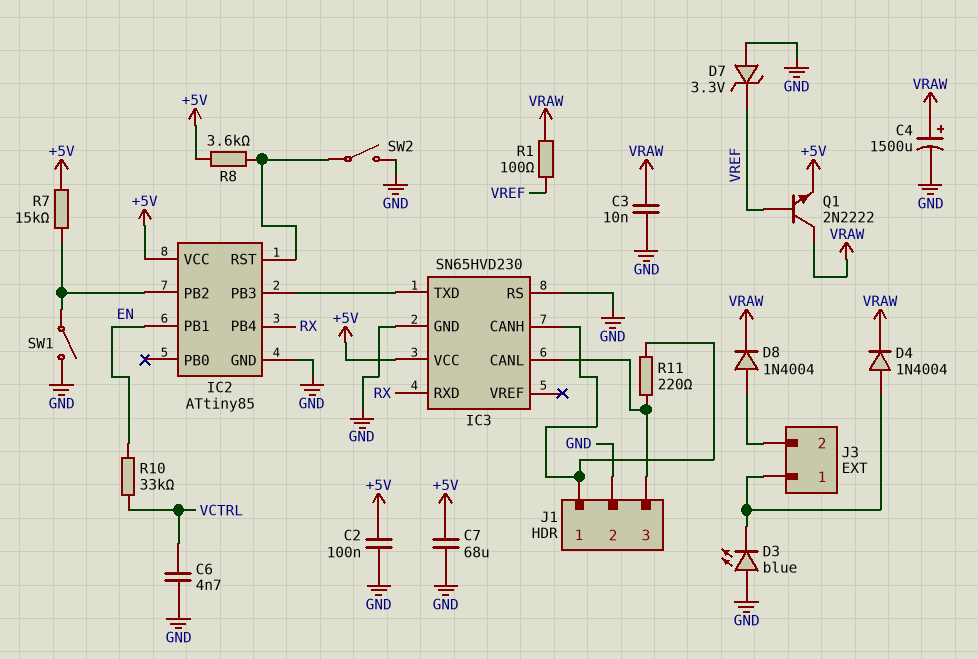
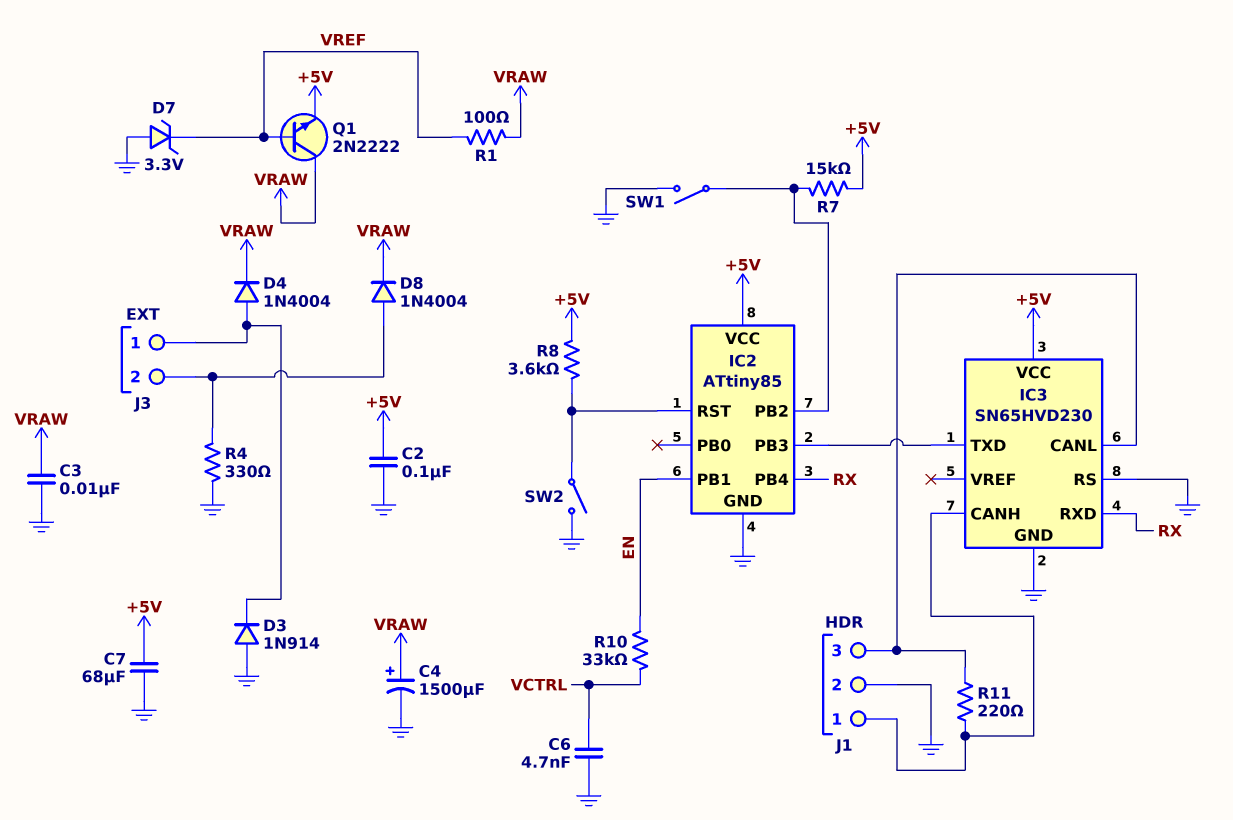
D3: LED blue (A GND, K J3/1) -> diode 1N914 (A GND, K J3/1)
R4: none -> 330 (GND, J3/2)

